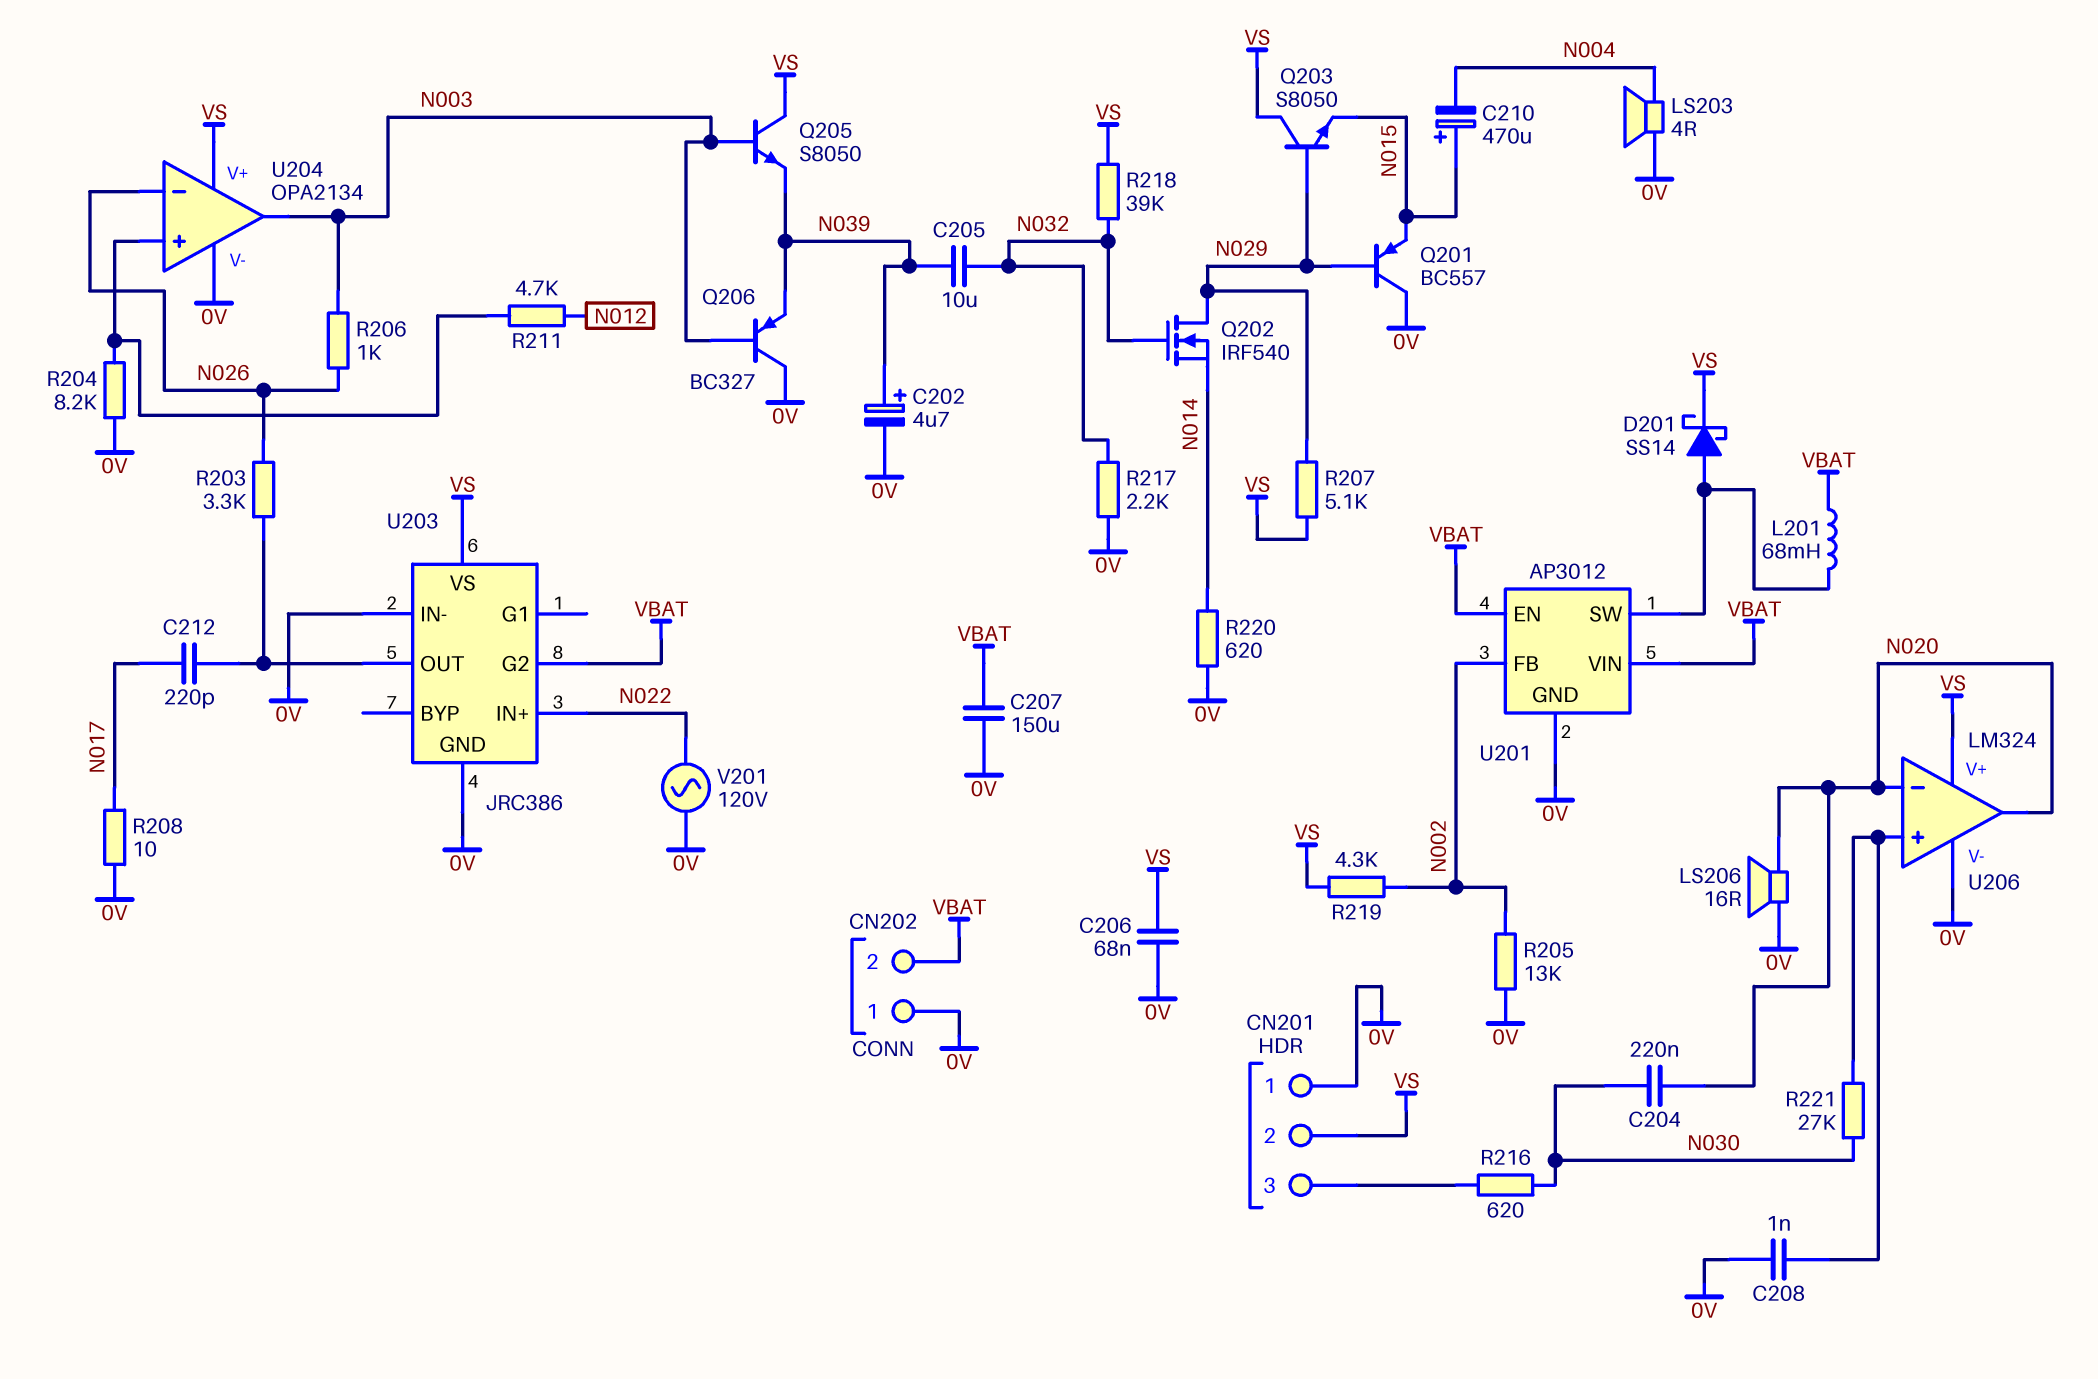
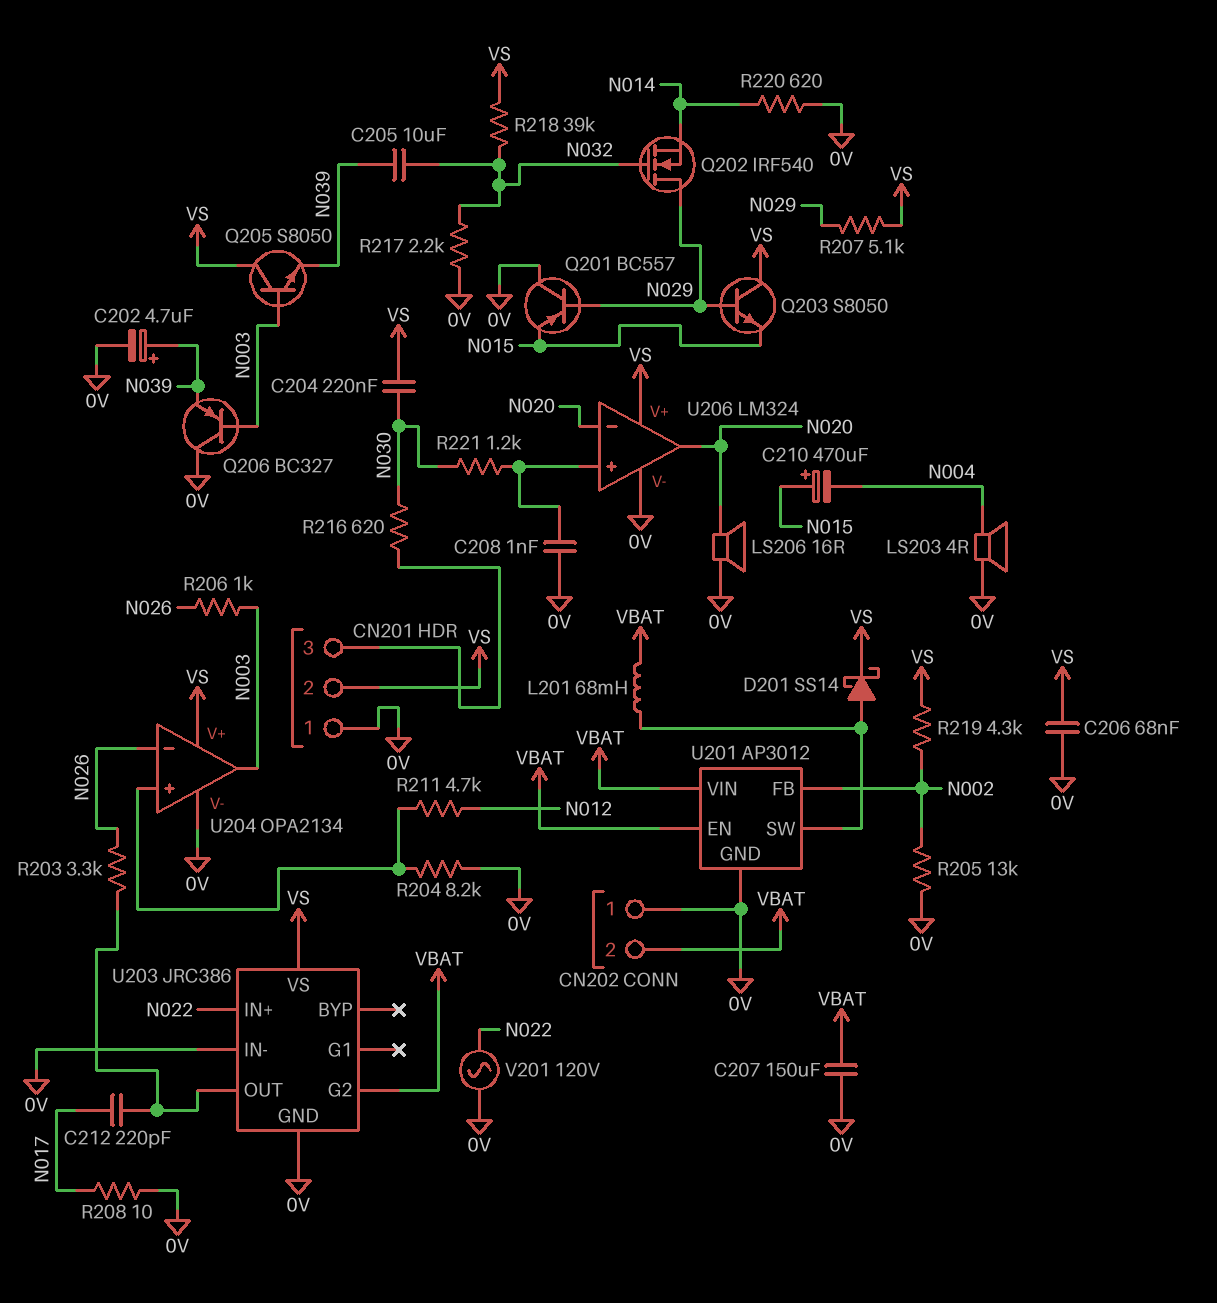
C204: 220nF (N020, N030) -> 220nF (N030, VS)
R221: 27k (N030, U206/in+) -> 1.2k (N030, U206/in+)

